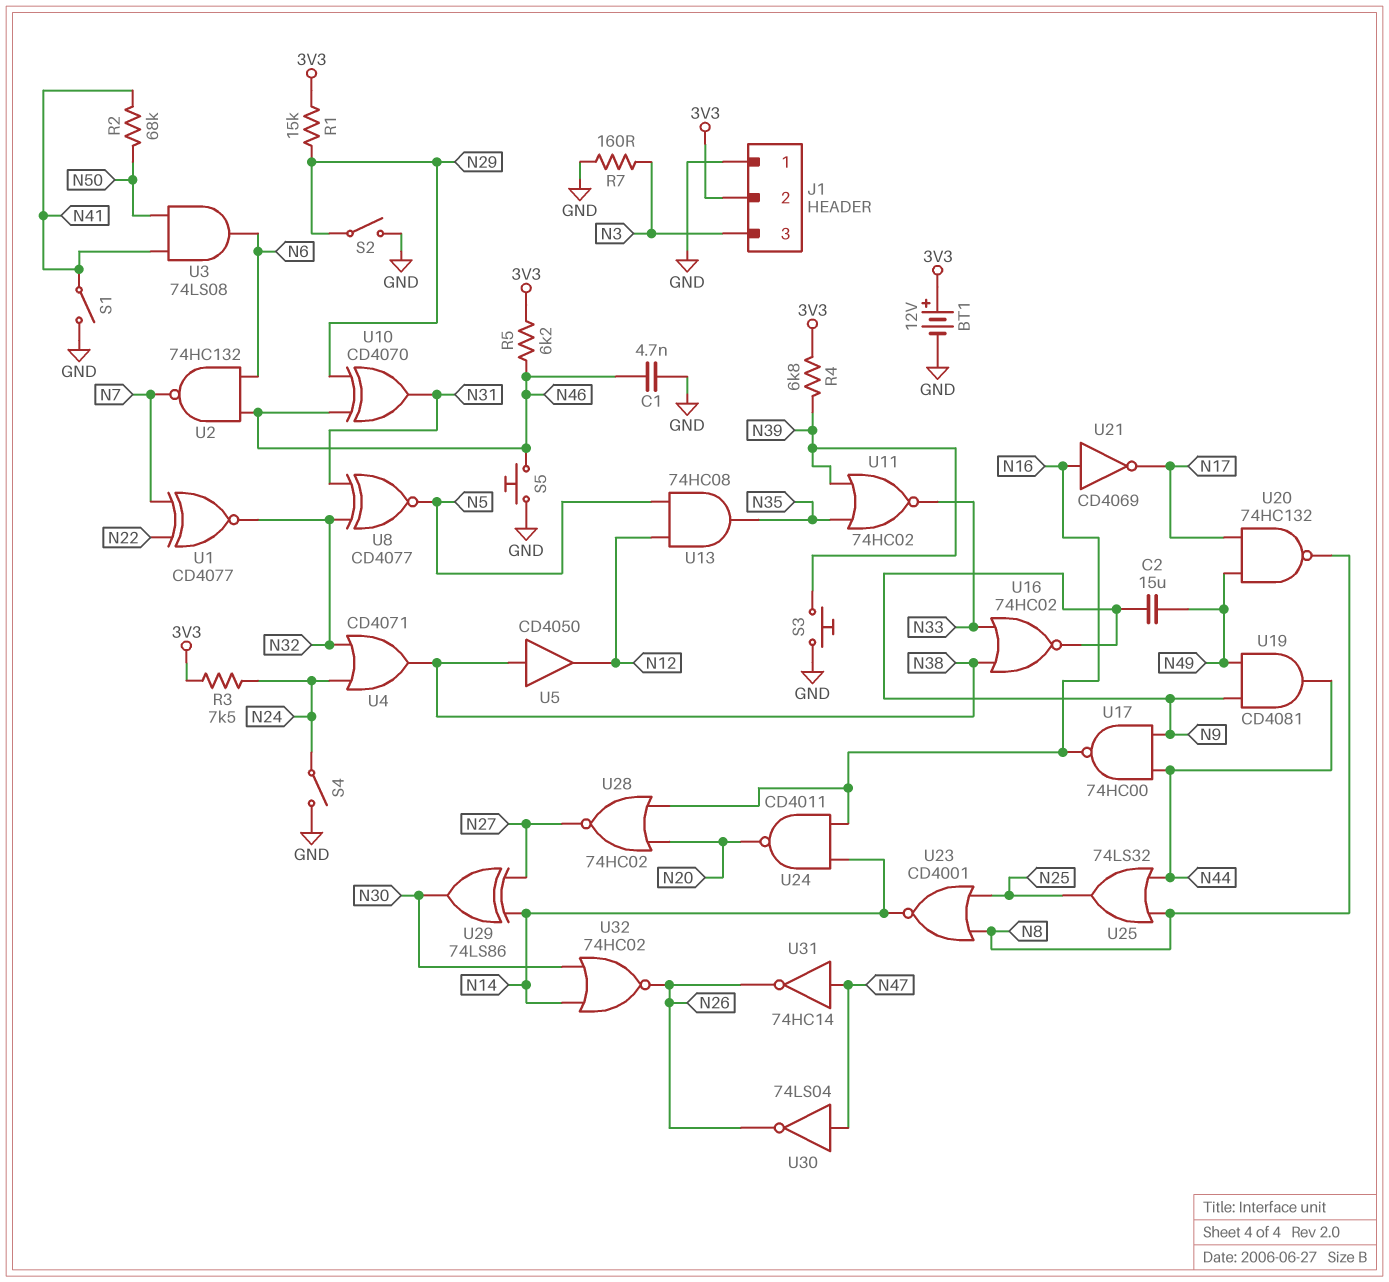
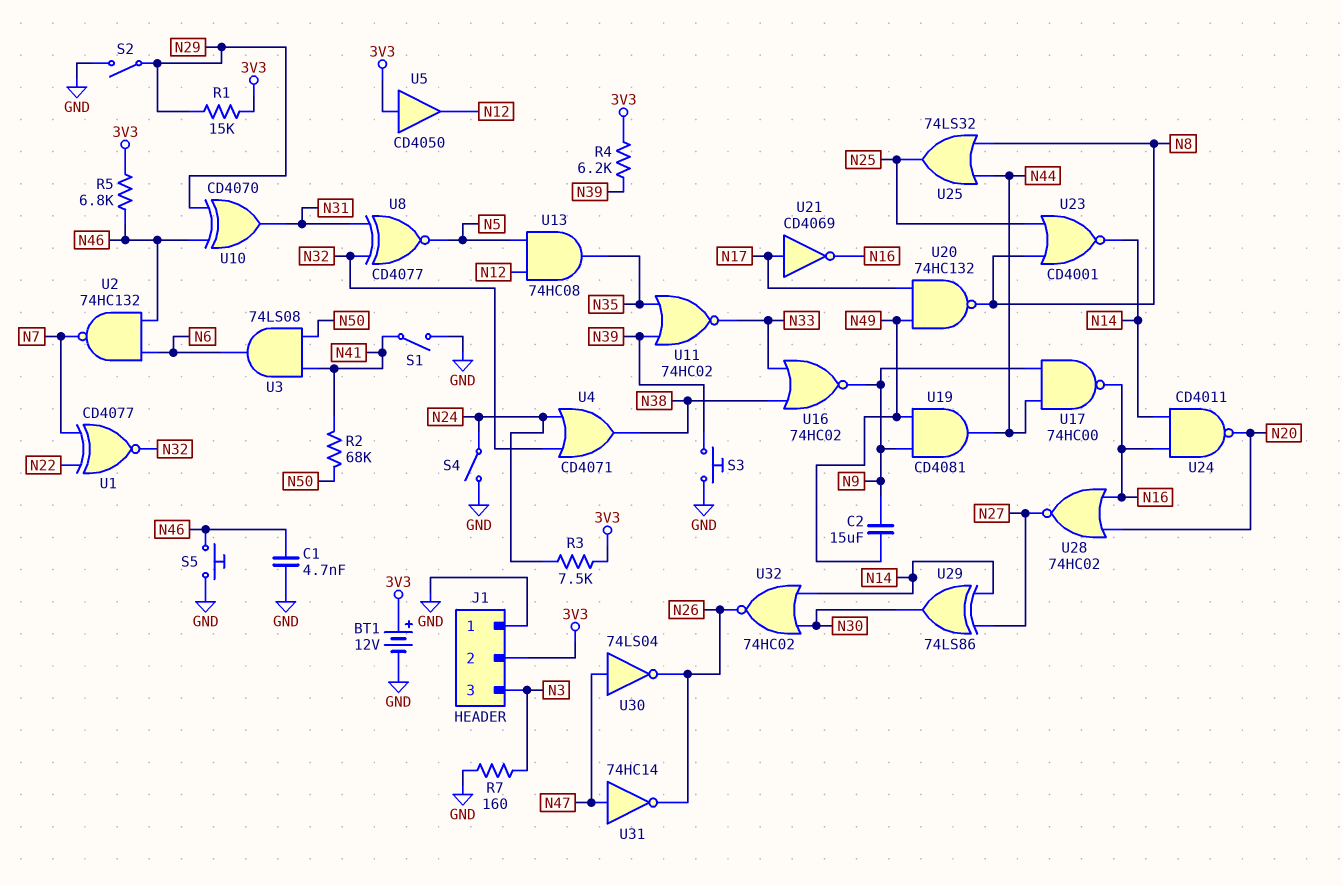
R4: 6.8k (3V3, N39) -> 6.2k (3V3, N39)
R5: 6.2k (3V3, N46) -> 6.8k (3V3, N46)
U5: buffer CD4050 (in N38, out N12) -> buffer CD4050 (in 3V3, out N12)
U21: NOT CD4069 (in N16, out N17) -> NOT CD4069 (in N17, out N16)

